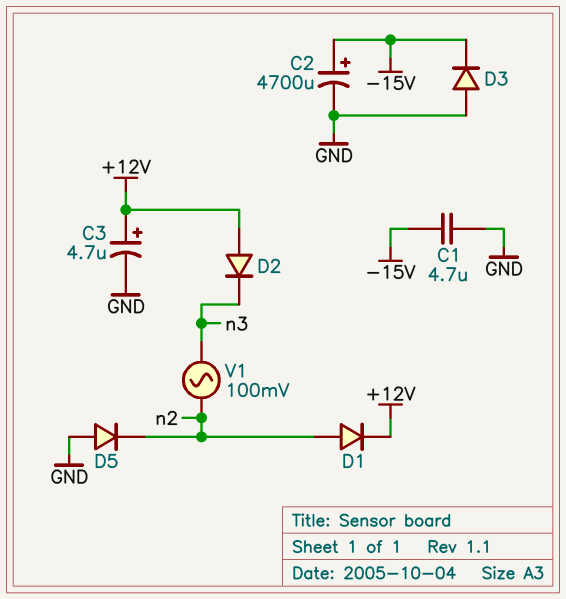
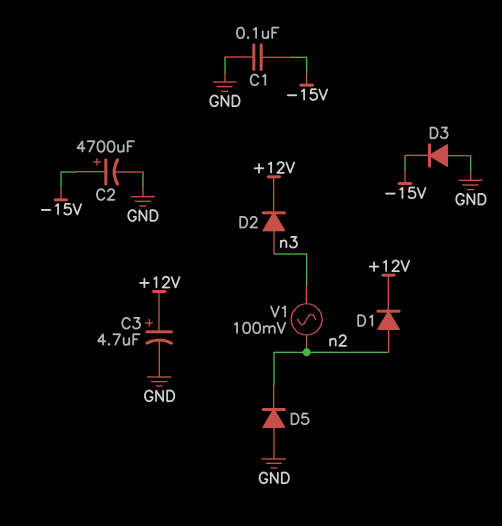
C1: 4.7uF (-15V, GND) -> 100nF (-15V, GND)
D2: diode (A +12V, K n3) -> diode (A n3, K +12V)

